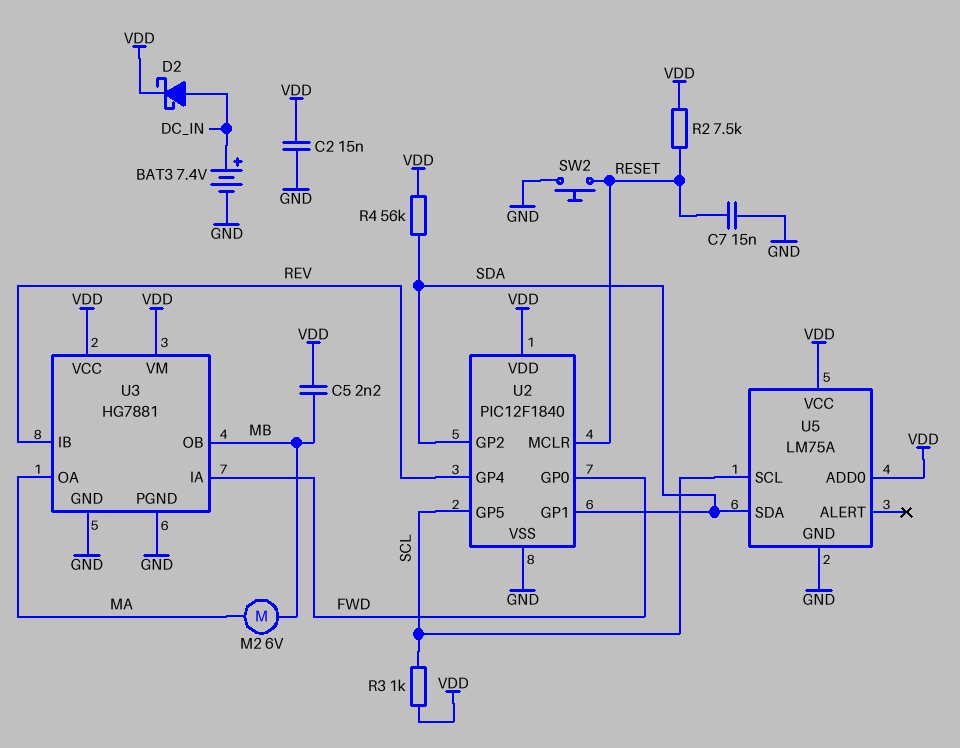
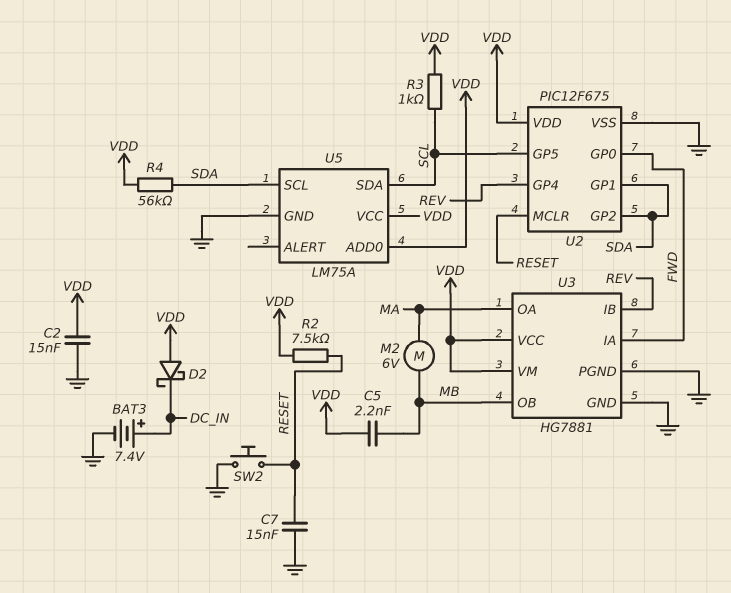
D2: schottky (A DC_IN, K VDD) -> schottky (A VDD, K DC_IN)
U2: PIC12F1840 -> PIC12F675
U5 pin SCL: SCL -> SDA
U5 pin SDA: SDA -> SCL

